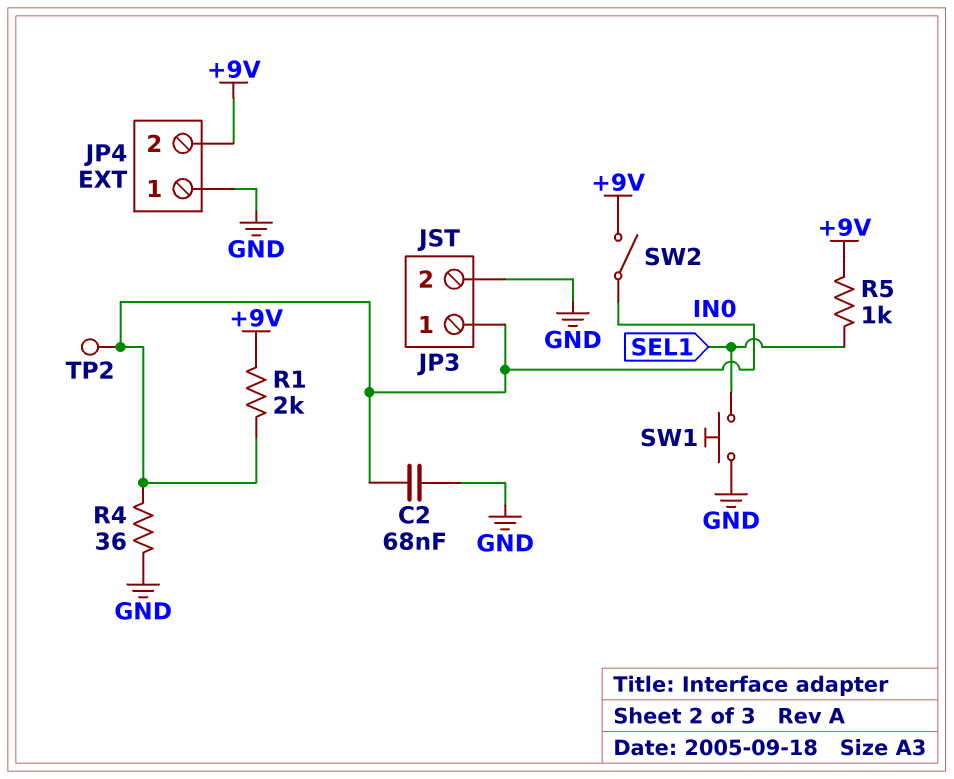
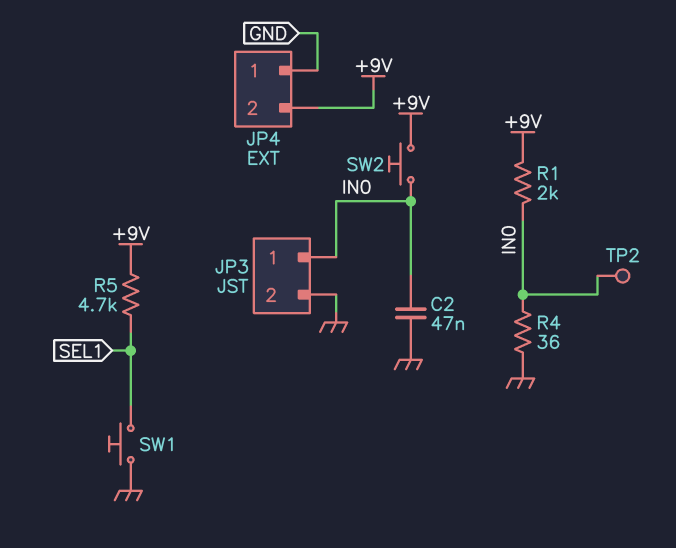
C2: 68nF (GND, IN0) -> 47nF (GND, IN0)
R5: 1k (+9V, SEL1) -> 4.7k (+9V, SEL1)
SW2: switch (+9V, IN0) -> button (+9V, IN0)

